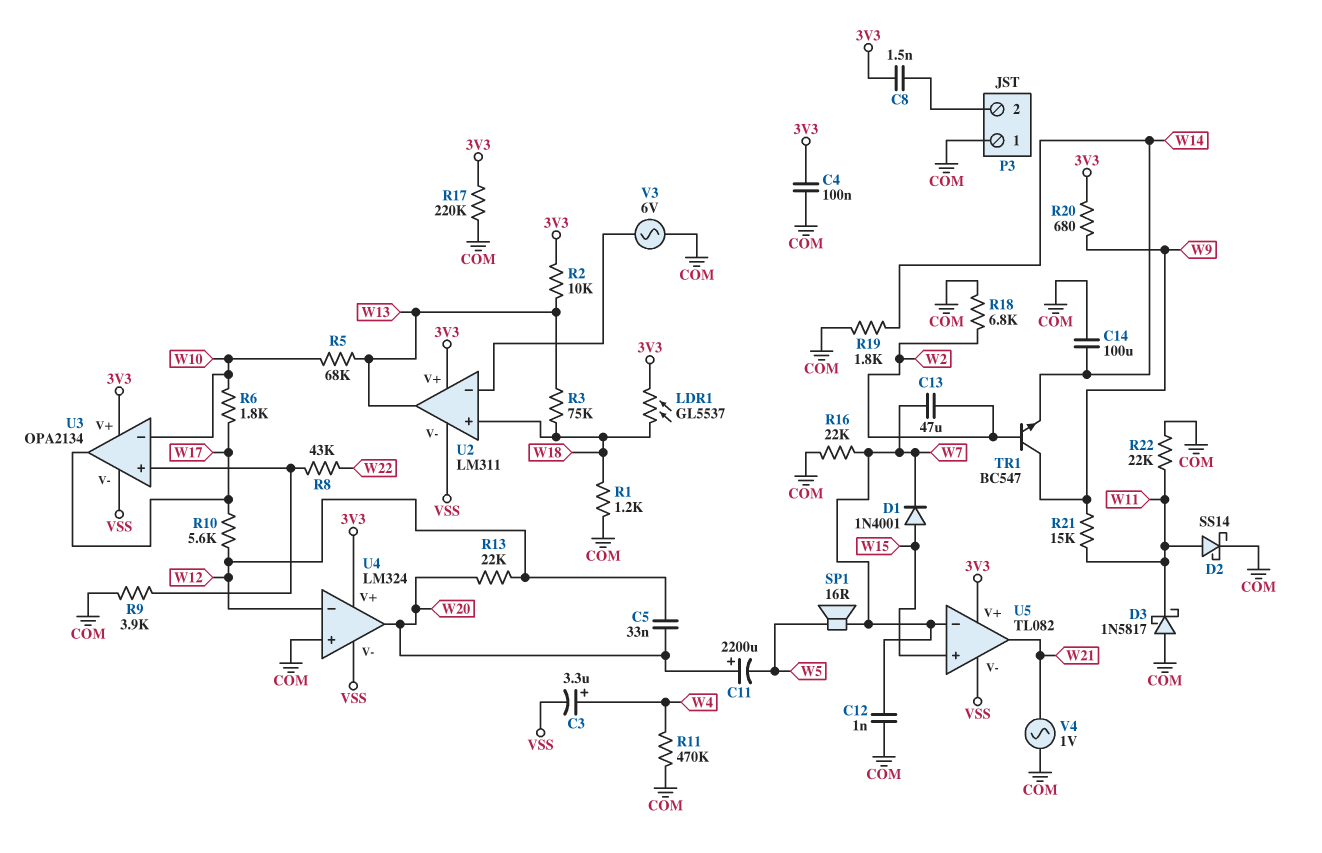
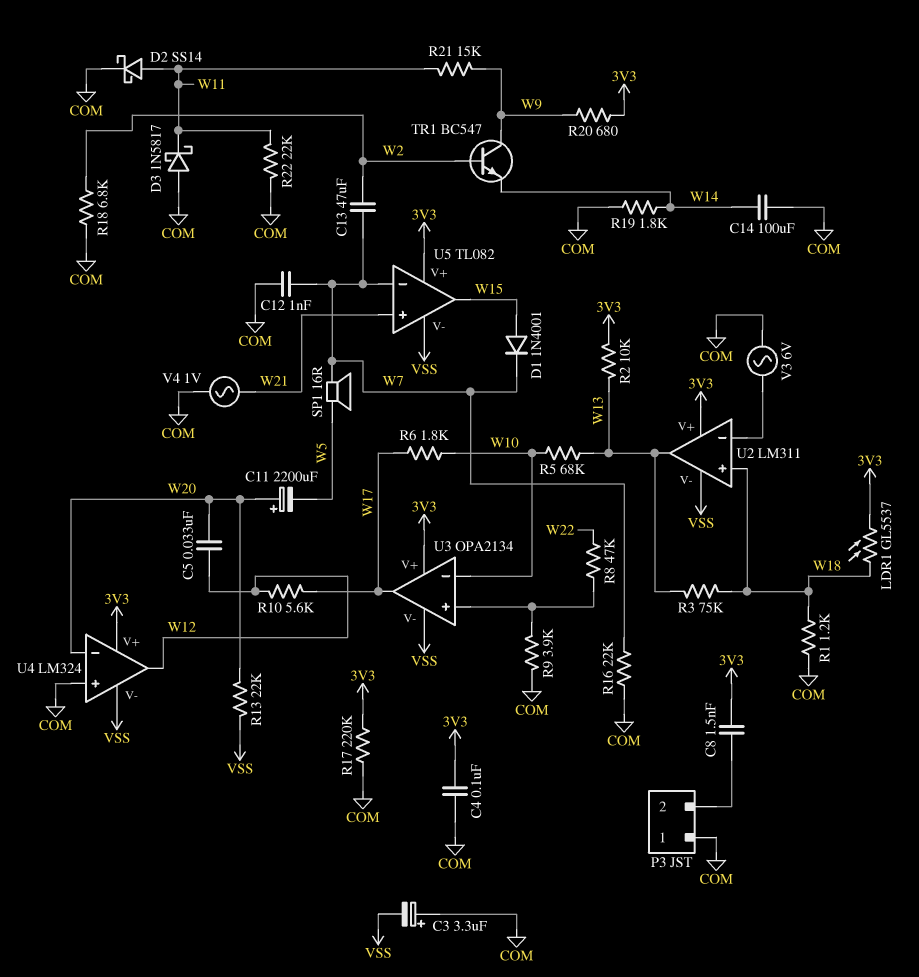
C3: 3.3uF (plus W4, minus VSS) -> 3.3uF (plus COM, minus VSS)
R8: 43k (U3/in+, W22) -> 47k (U3/in+, W22)
R11: 470k (COM, W4) -> none
R13: 22k (W12, W20) -> 22k (VSS, W20)
U4 pin in-: W12 -> W20
U4 pin out: W20 -> W12
U5 pin in+: W15 -> W21
U5 pin out: W21 -> W15

